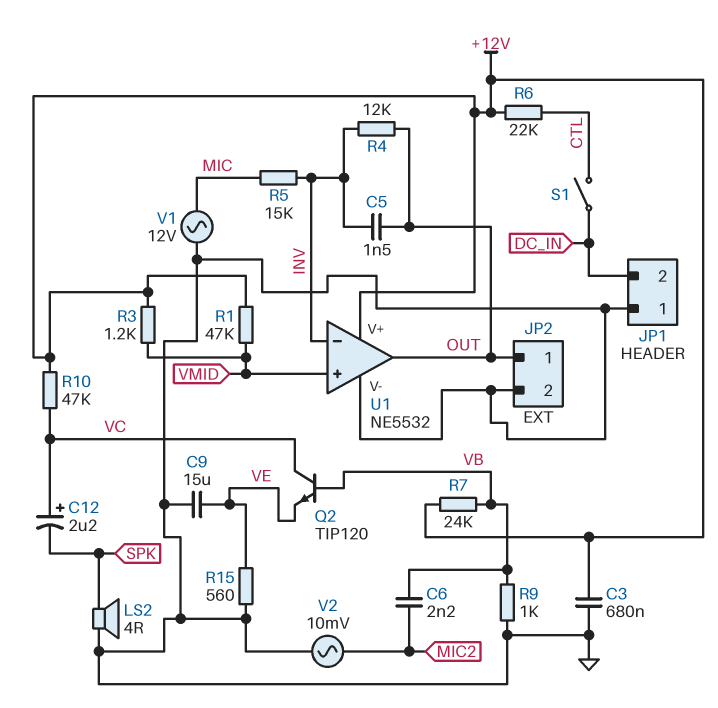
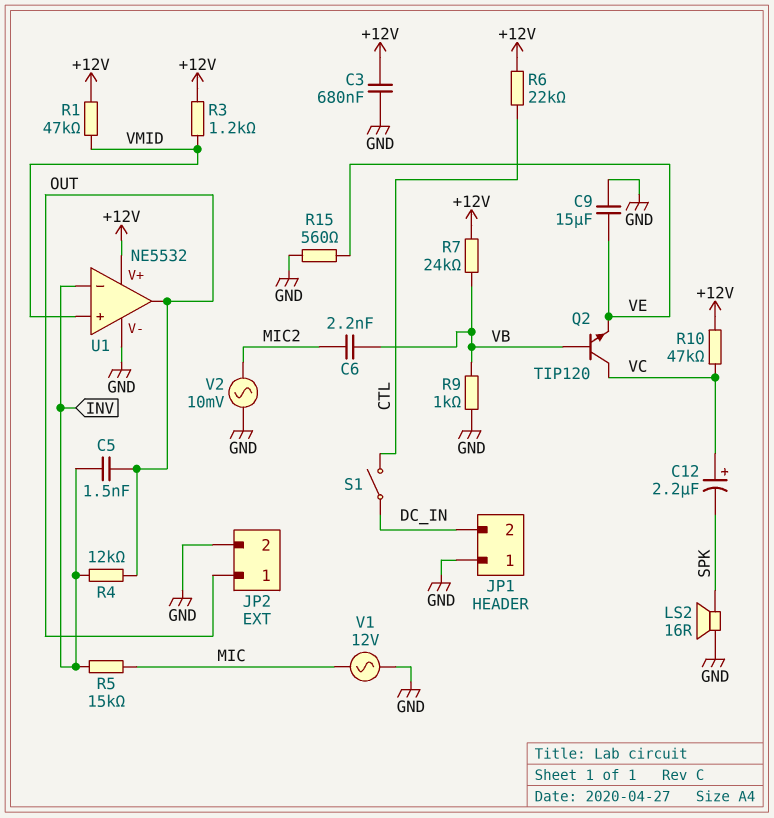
LS2: speaker 4R (GND, SPK) -> speaker 16R (GND, SPK)

